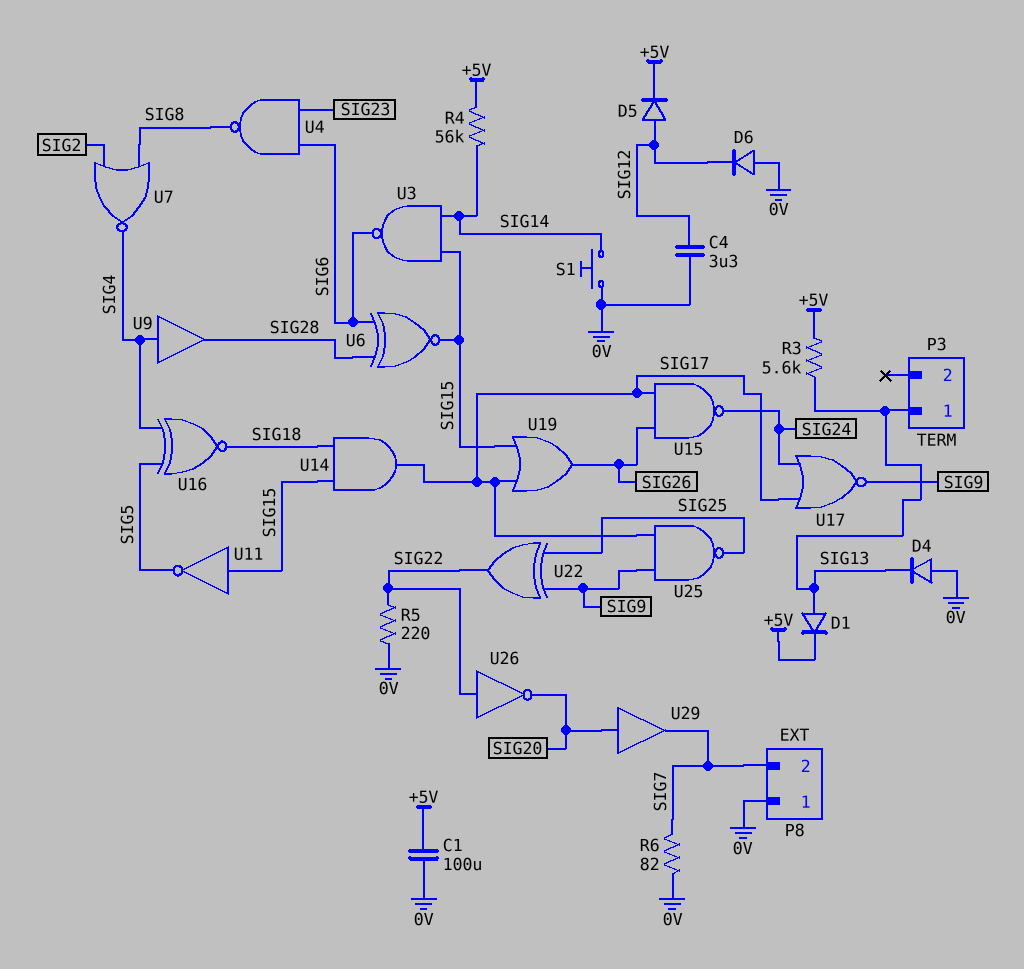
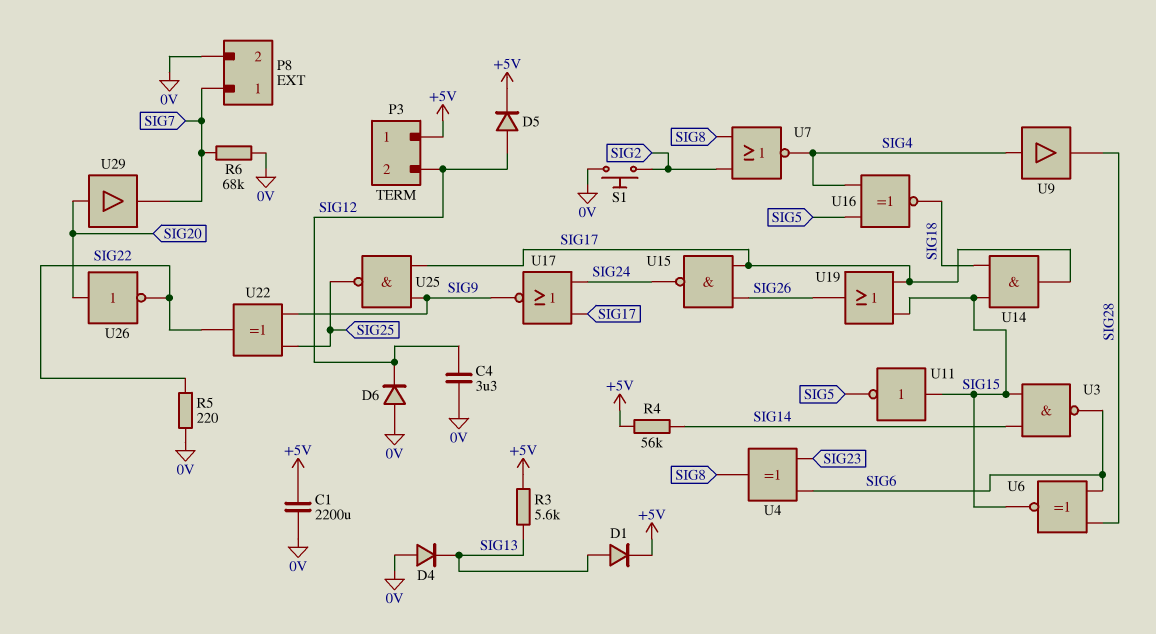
C1: 100uF (+5V, 0V) -> 2200uF (+5V, 0V)
P3 pin 1: SIG13 -> +5V
P3 pin 2: none -> SIG12
P8 pin 1: 0V -> SIG7
P8 pin 2: SIG7 -> 0V
R6: 82 (0V, SIG7) -> 68k (0V, SIG7)
S1: button (0V, SIG14) -> button (0V, SIG2)
U4: NAND (in SIG6, in SIG23, out SIG8) -> XOR (in SIG6, in SIG23, out SIG8)
U26: NOT (in SIG22, out SIG20) -> NOT (in SIG20, out SIG22)

